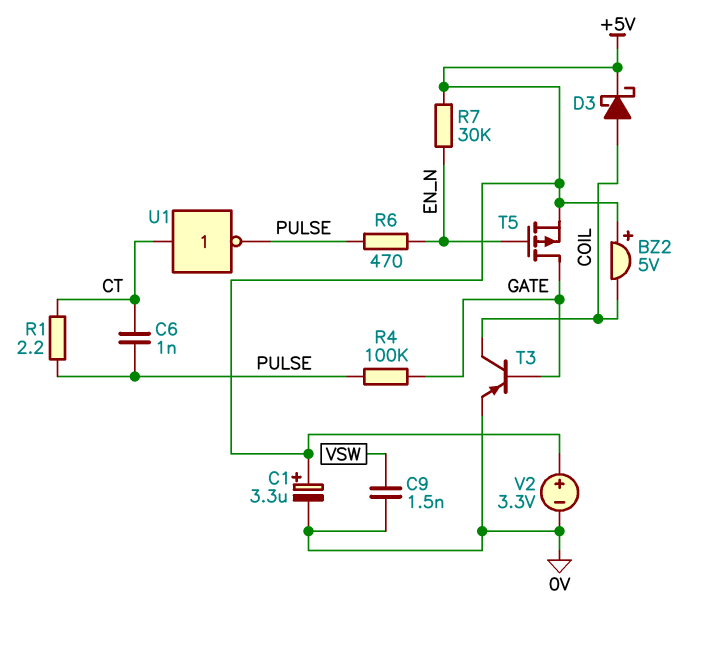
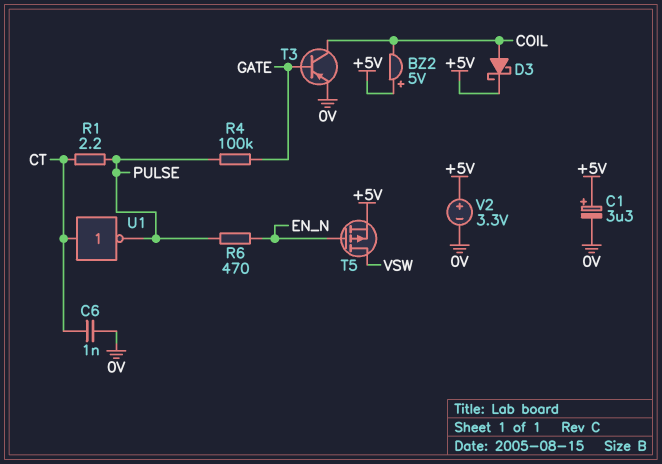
C6: 1nF (CT, PULSE) -> 1nF (0V, CT)
C9: 1.5nF (0V, VSW) -> none
R7: 30k (+5V, EN_N) -> none
T5: PMOS (G EN_N, D GATE, S +5V) -> PMOS (G EN_N, D VSW, S +5V)

